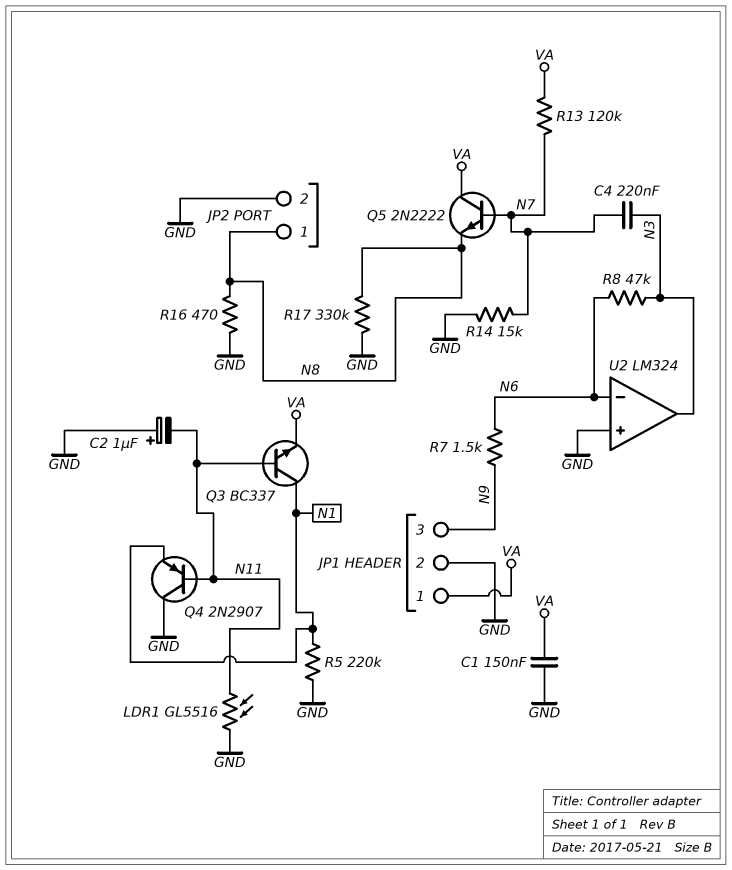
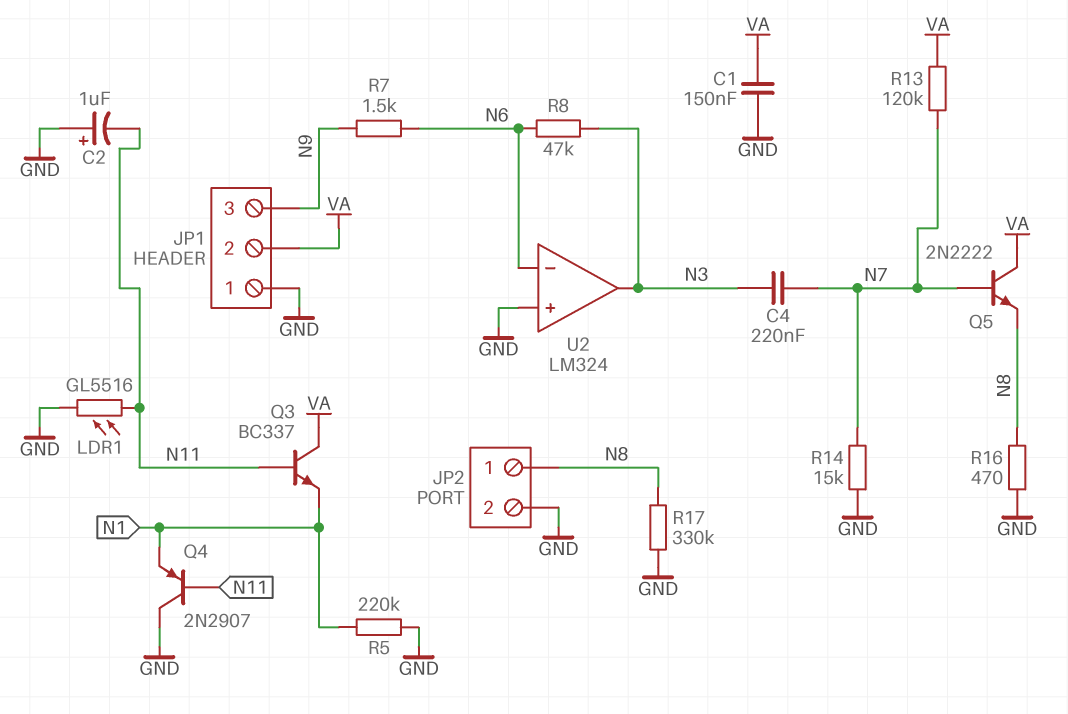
JP1 pin 1: VA -> GND
JP1 pin 2: GND -> VA
Q3: NPN BC337 (B N11, C N1, E VA) -> NPN BC337 (B N11, C VA, E N1)

